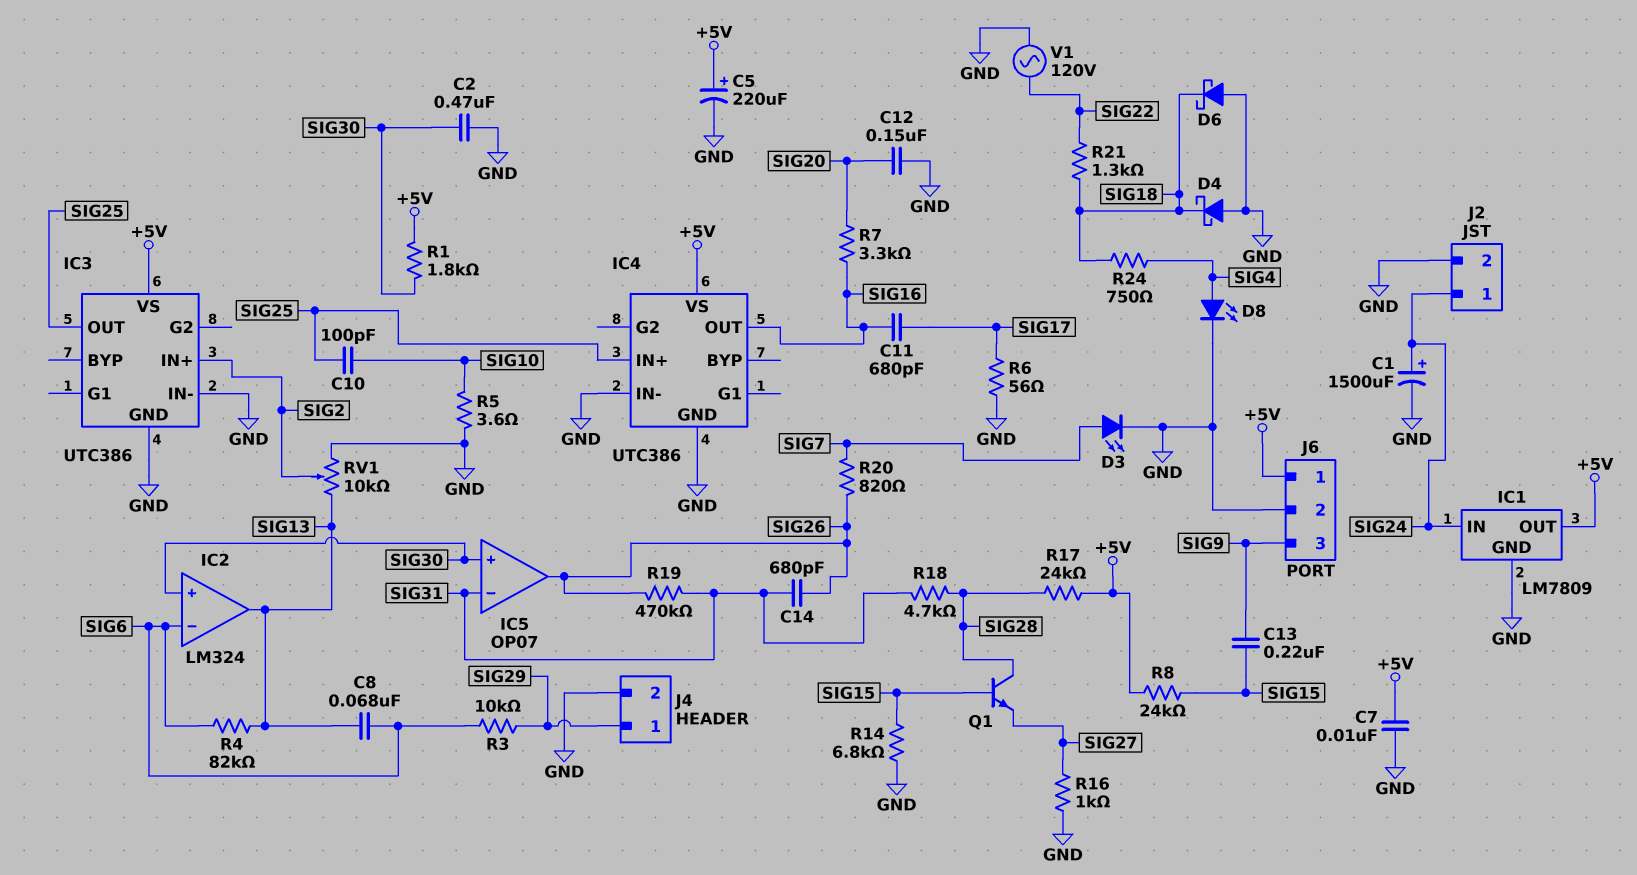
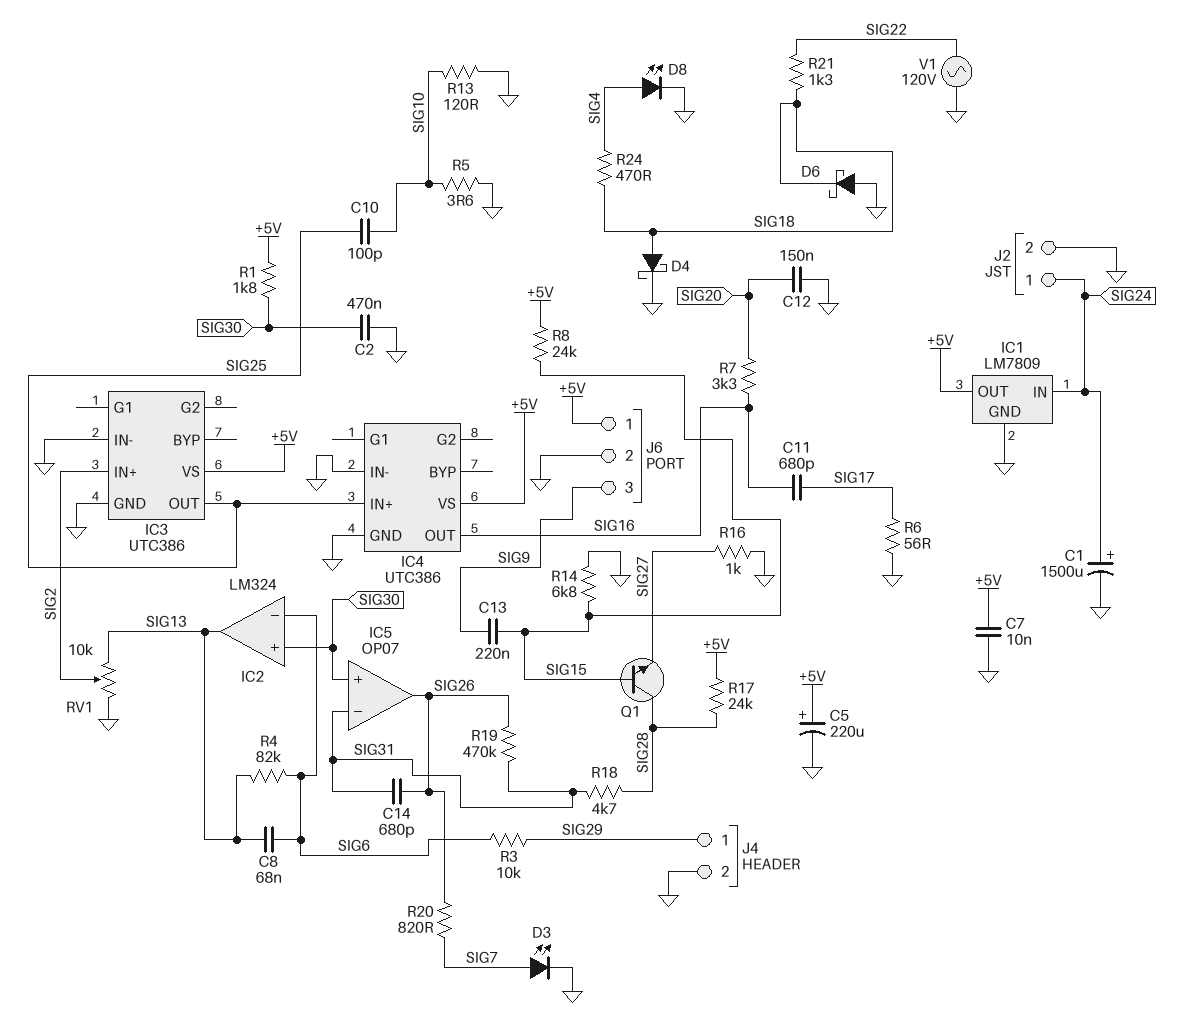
D4: schottky (A GND, K SIG18) -> schottky (A SIG18, K GND)
R13: none -> 120 (GND, SIG10)
R24: 750 (SIG4, SIG18) -> 470 (SIG4, SIG18)

